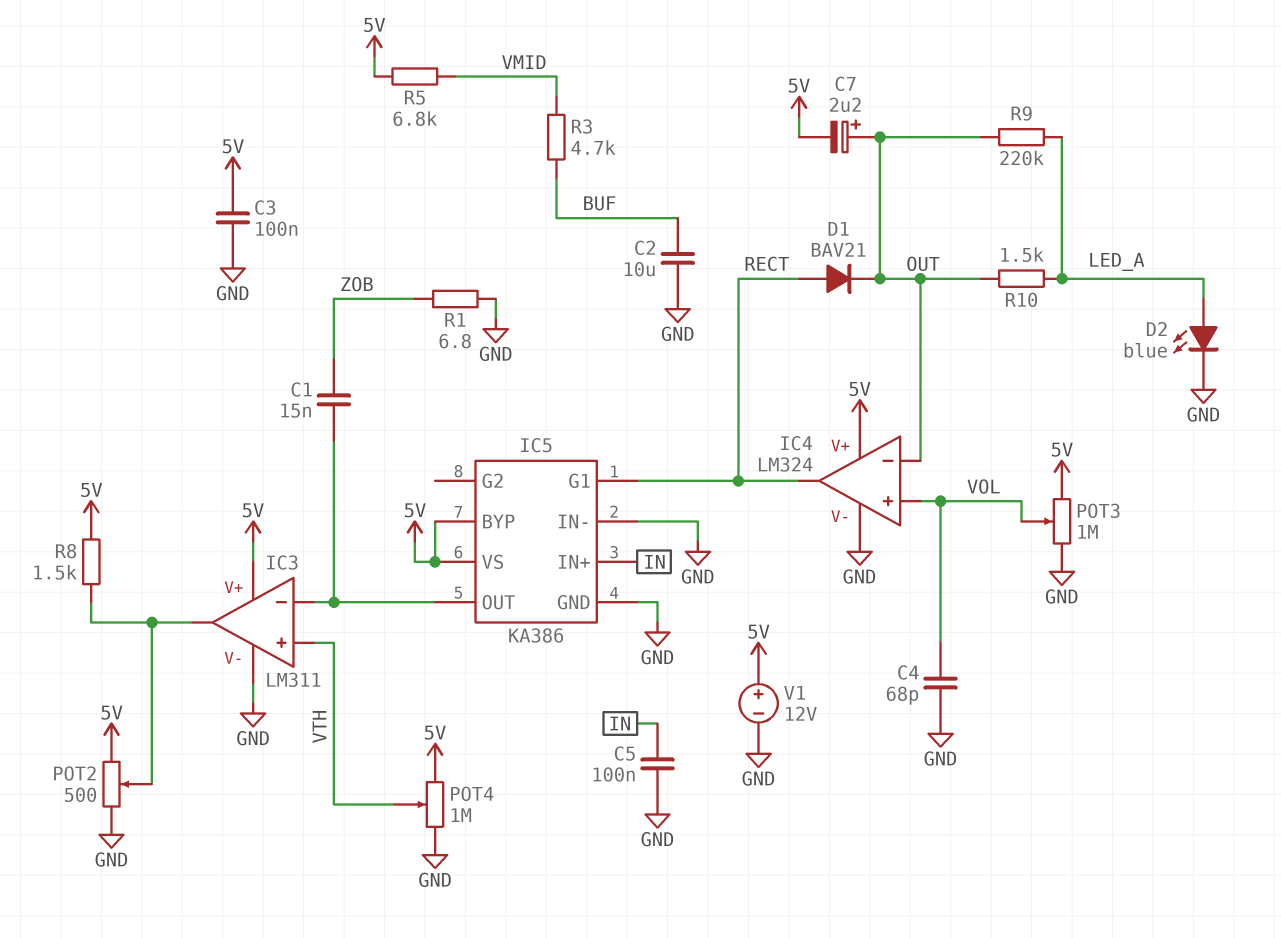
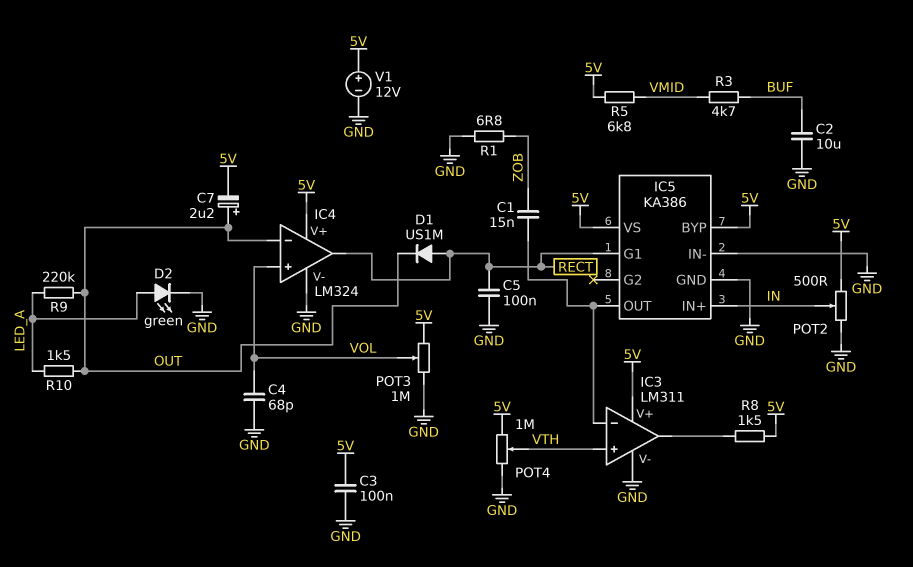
C5: 100nF (GND, IN) -> 100nF (GND, RECT)
D1: diode BAV21 (A RECT, K OUT) -> diode US1M (A RECT, K OUT)
D2: LED blue (A LED_A, K GND) -> LED green (A LED_A, K GND)
POT2: 500 (5V, GND, wiper IC3/out) -> 500 (5V, GND, wiper IN)

